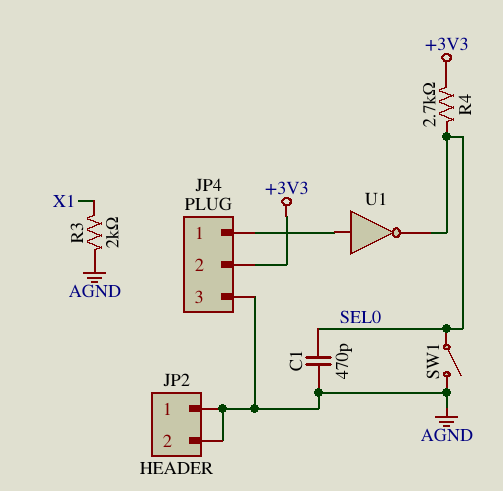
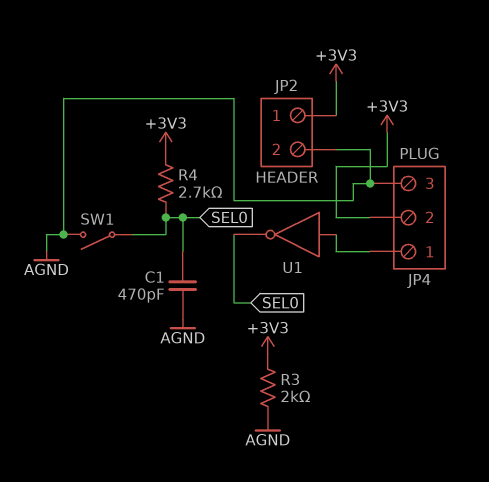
JP2 pin 1: AGND -> +3V3
R3: 2k (AGND, X1) -> 2k (+3V3, AGND)

